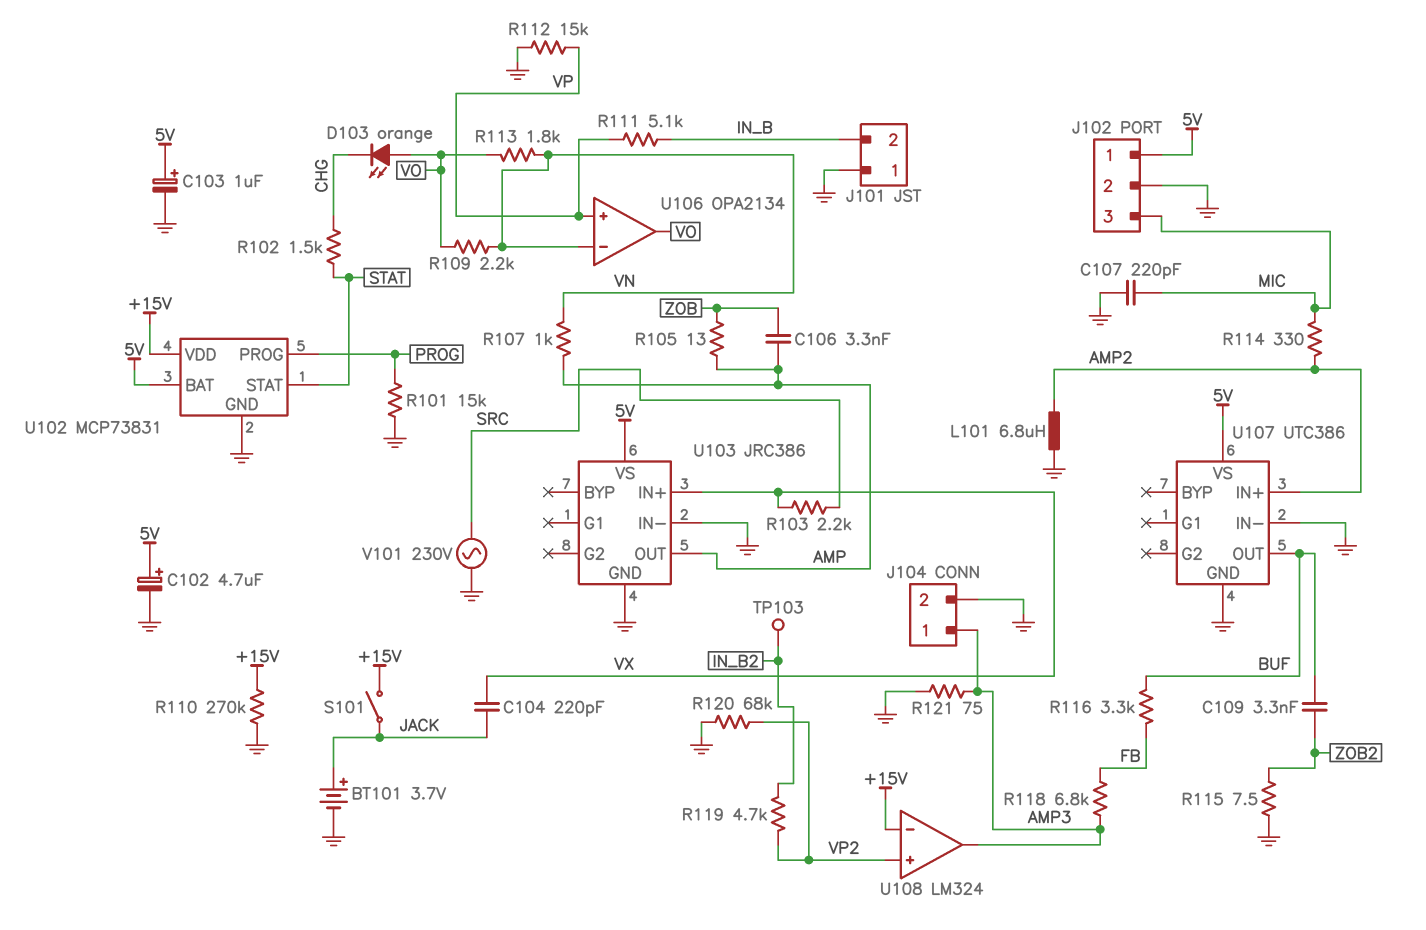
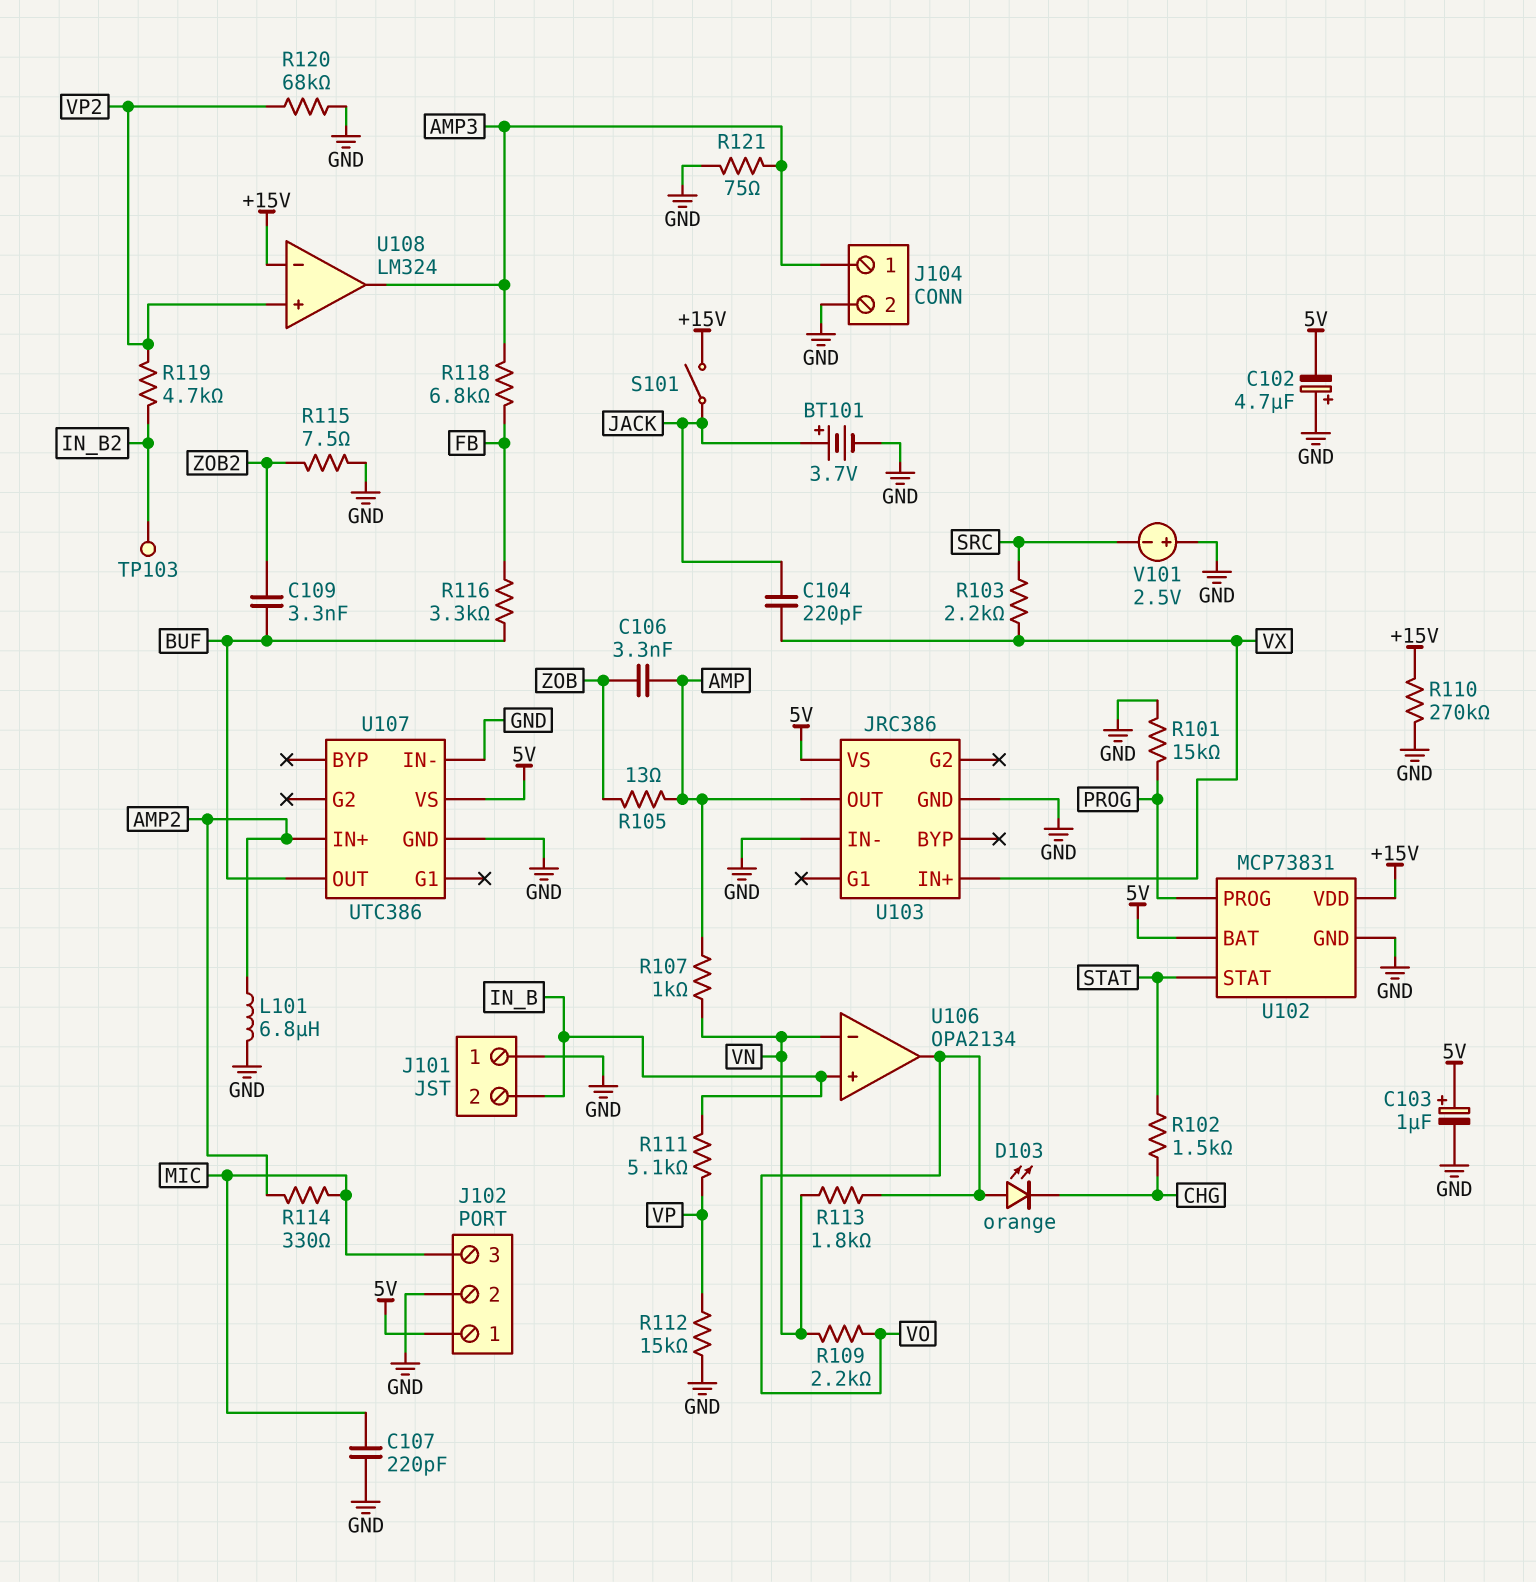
C102: 4.7uF (plus 5V, minus GND) -> 4.7uF (plus GND, minus 5V)
U106 pin in+: VP -> IN_B
V101: AC 230V (GND, SRC) -> 2.5V (plus GND, minus SRC)

